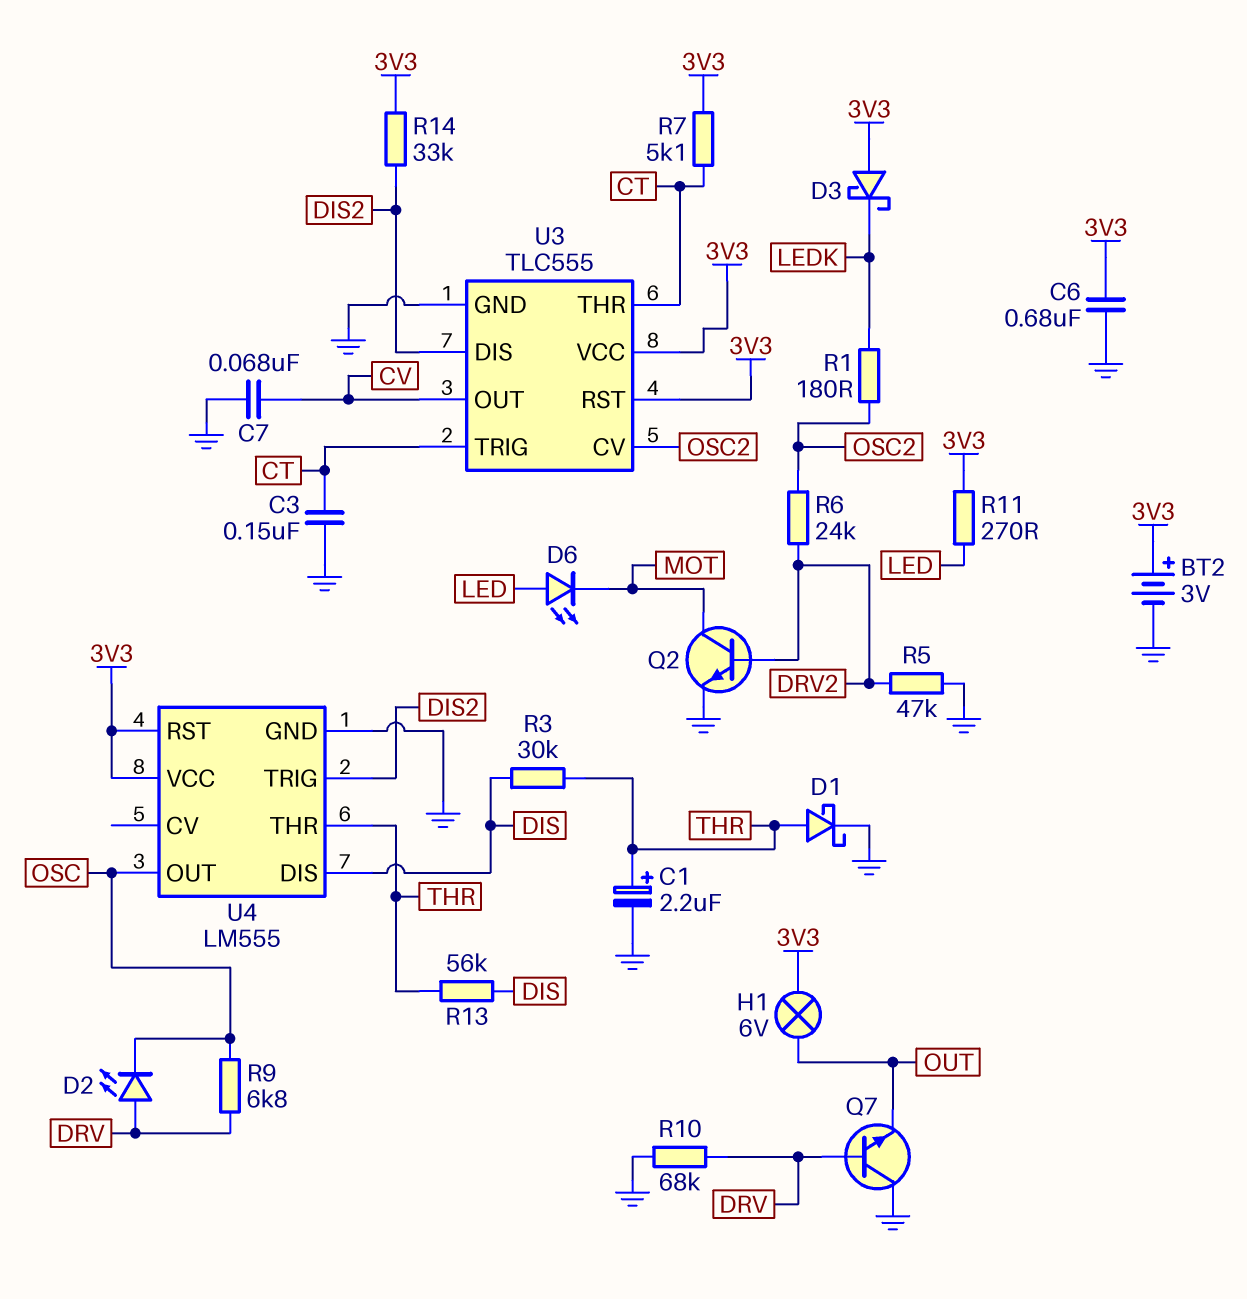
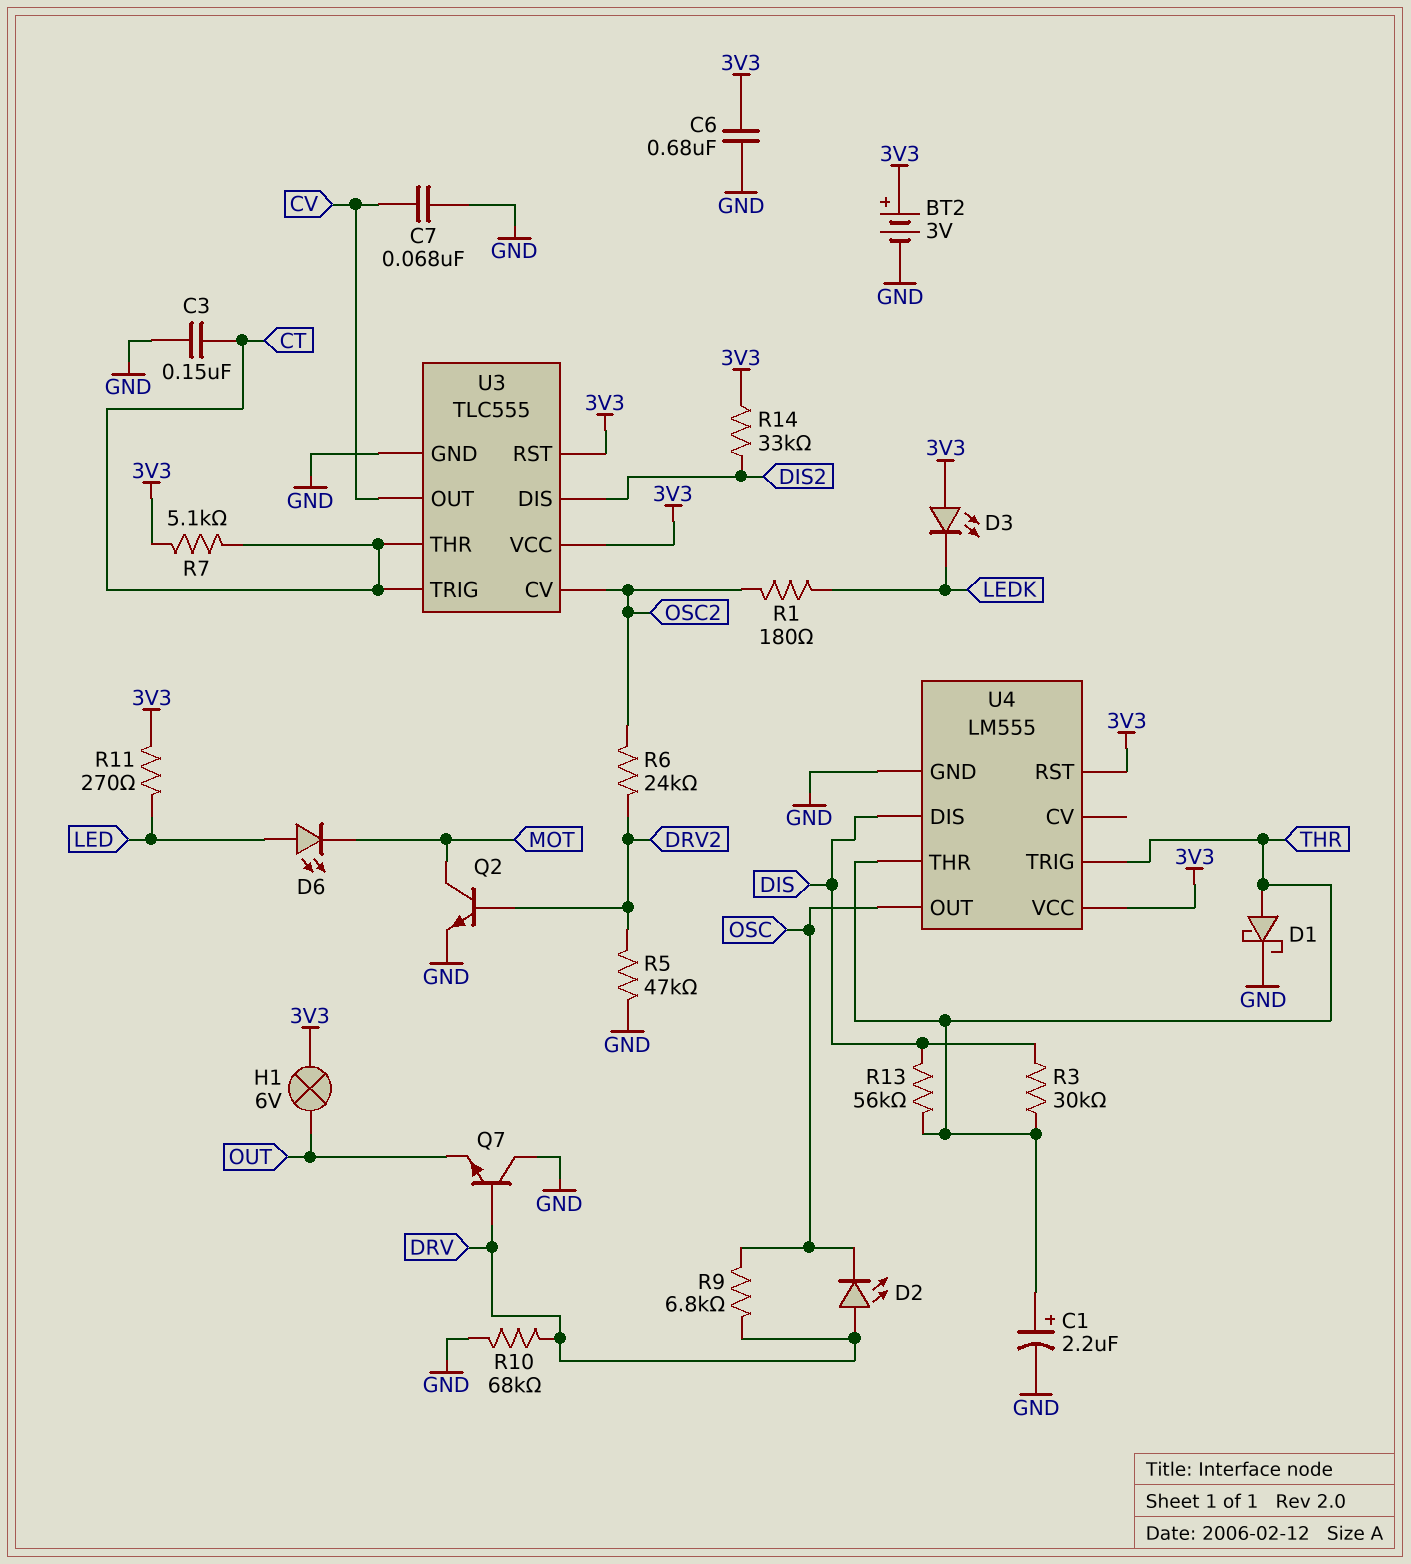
D3: schottky (A 3V3, K LEDK) -> LED (A 3V3, K LEDK)
U4 pin TRIG: DIS2 -> THR

